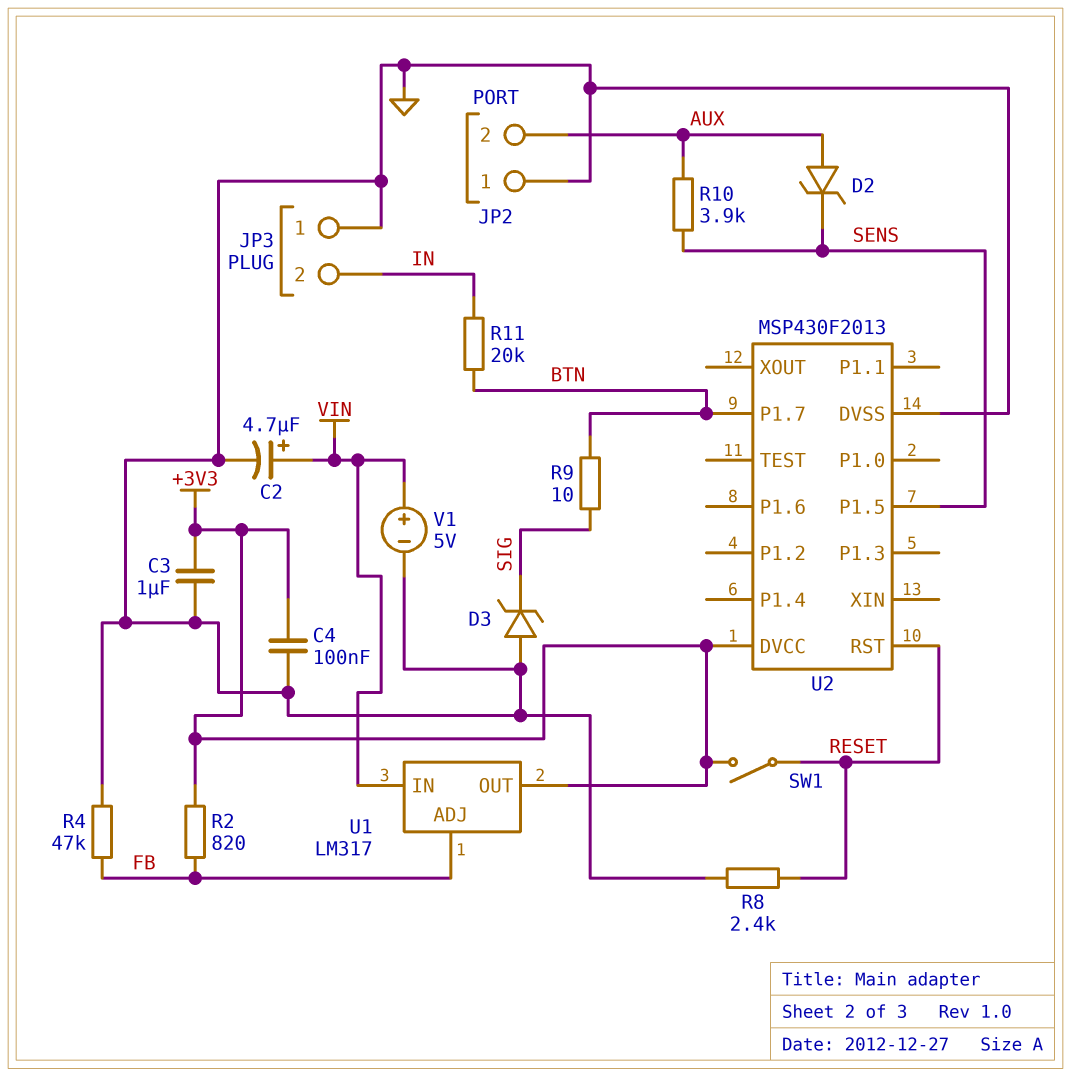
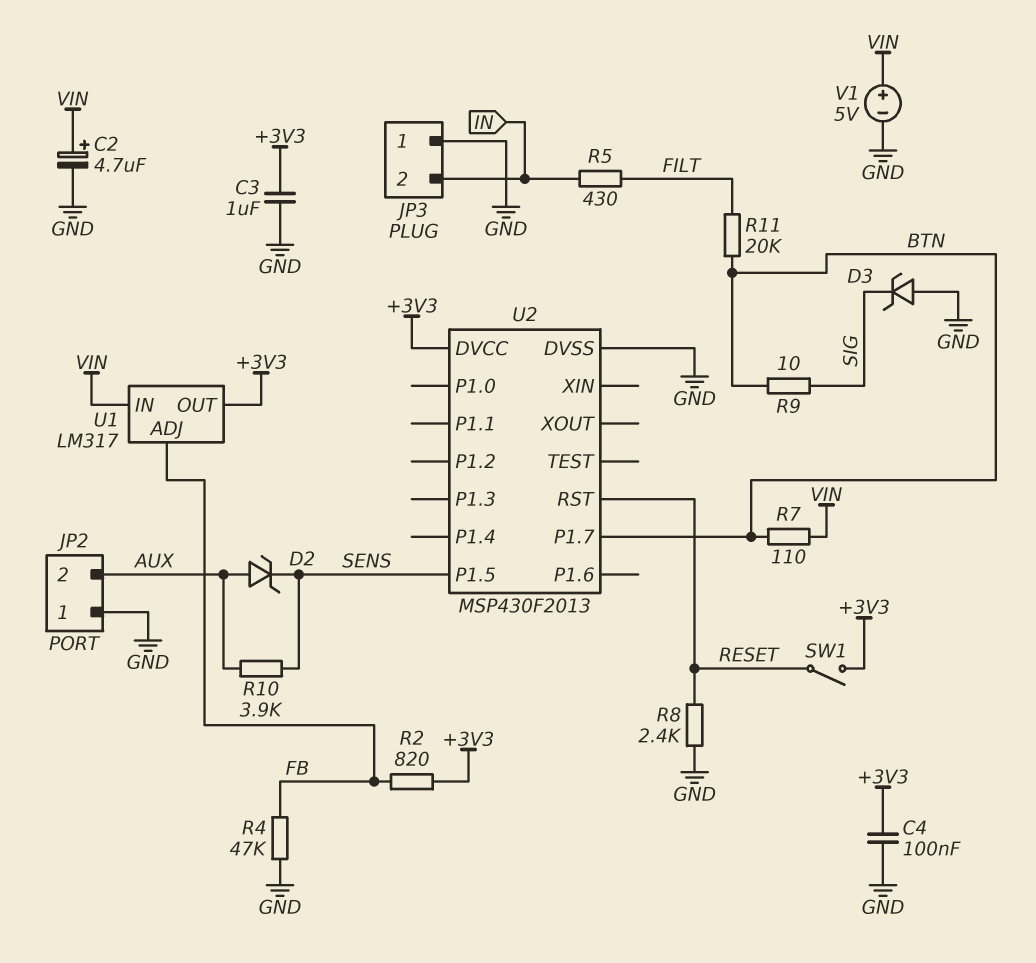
R5: none -> 430 (FILT, IN)
R7: none -> 110 (BTN, VIN)
R11: 20k (BTN, IN) -> 20k (BTN, FILT)

